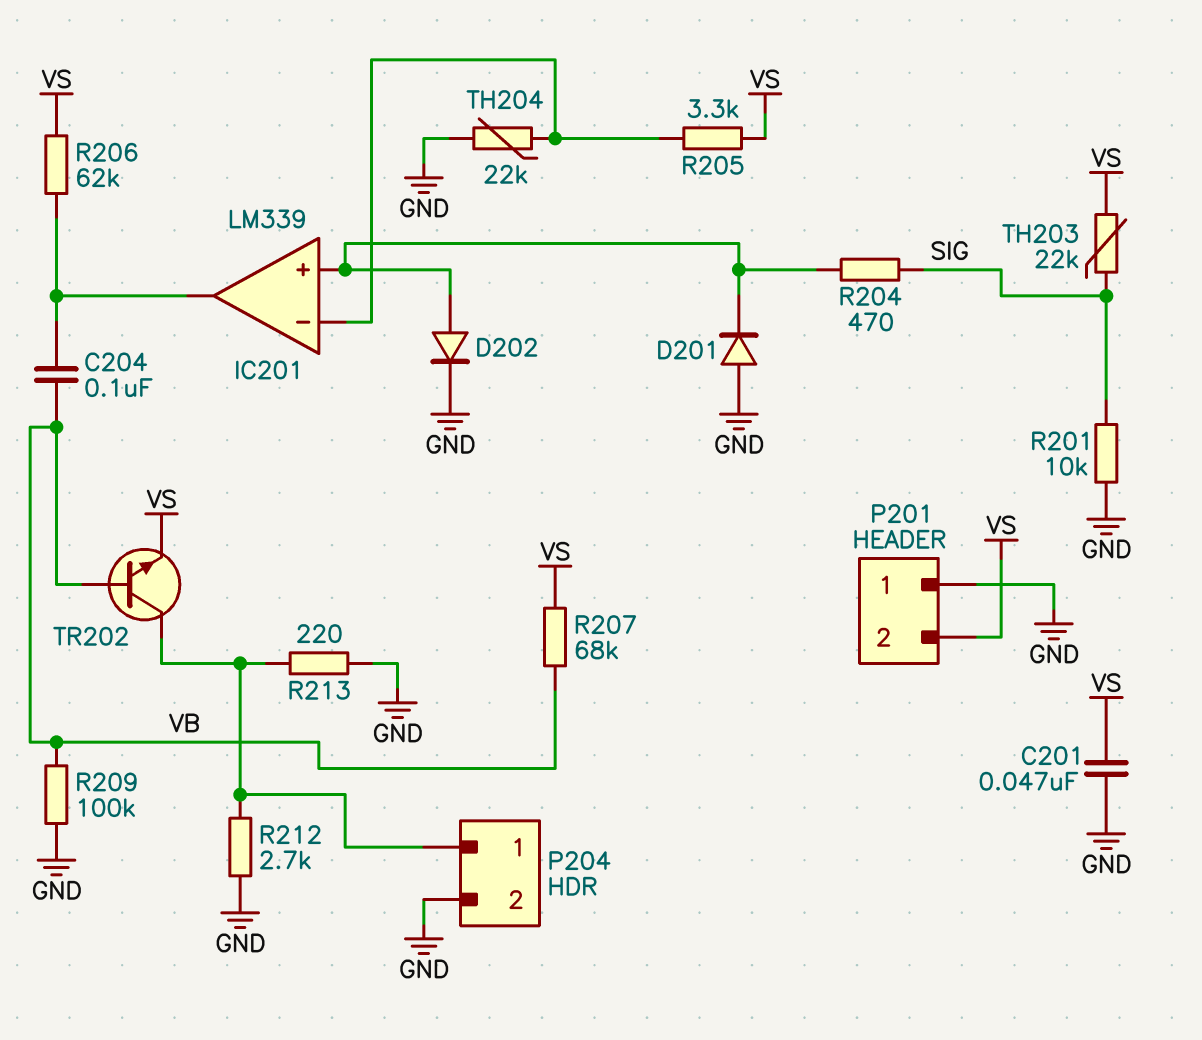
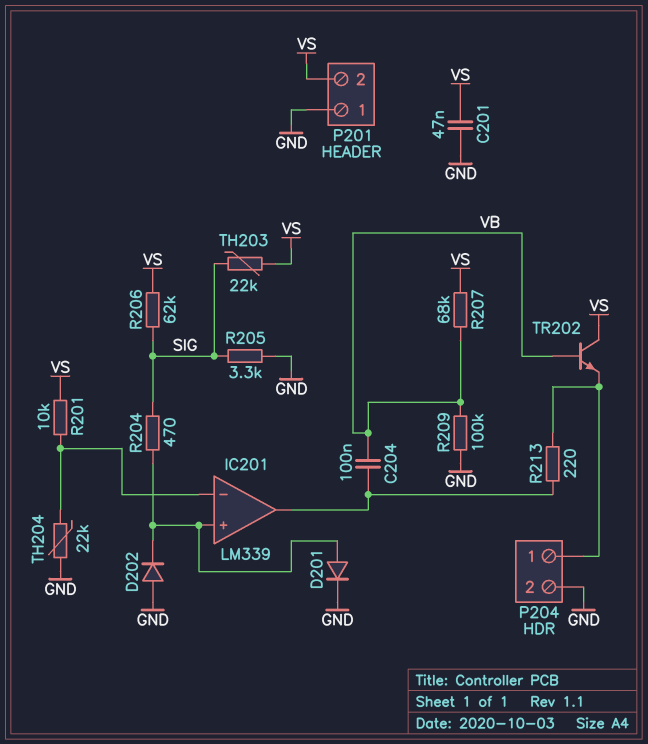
D201: diode (A GND, K IC201/in+) -> diode (A IC201/in+, K GND)
D202: diode (A IC201/in+, K GND) -> diode (A GND, K IC201/in+)
R201: 10k (GND, SIG) -> 10k (IC201/in-, VS)
R205: 3.3k (IC201/in-, VS) -> 3.3k (GND, SIG)
R206: 62k (IC201/out, VS) -> 62k (SIG, VS)
R212: 2.7k (GND, P204/1) -> none
R213: 220 (GND, P204/1) -> 220 (IC201/out, P204/1)
TR202: NPN (B VB, C P204/1, E VS) -> NPN (B VB, C VS, E P204/1)

